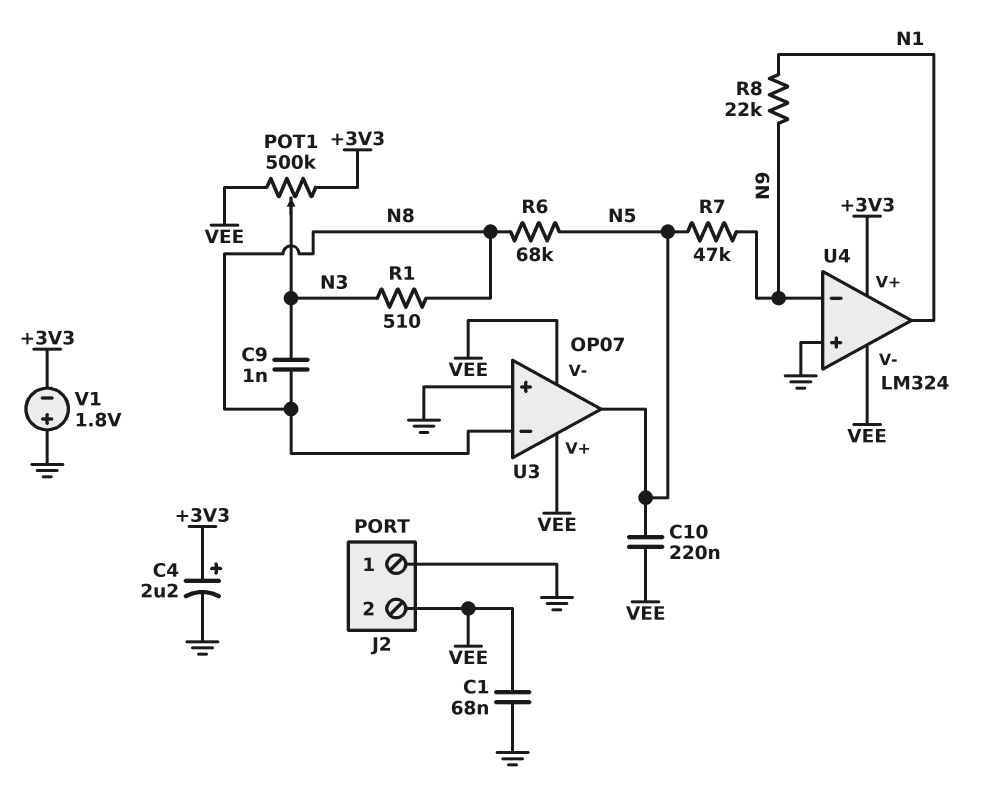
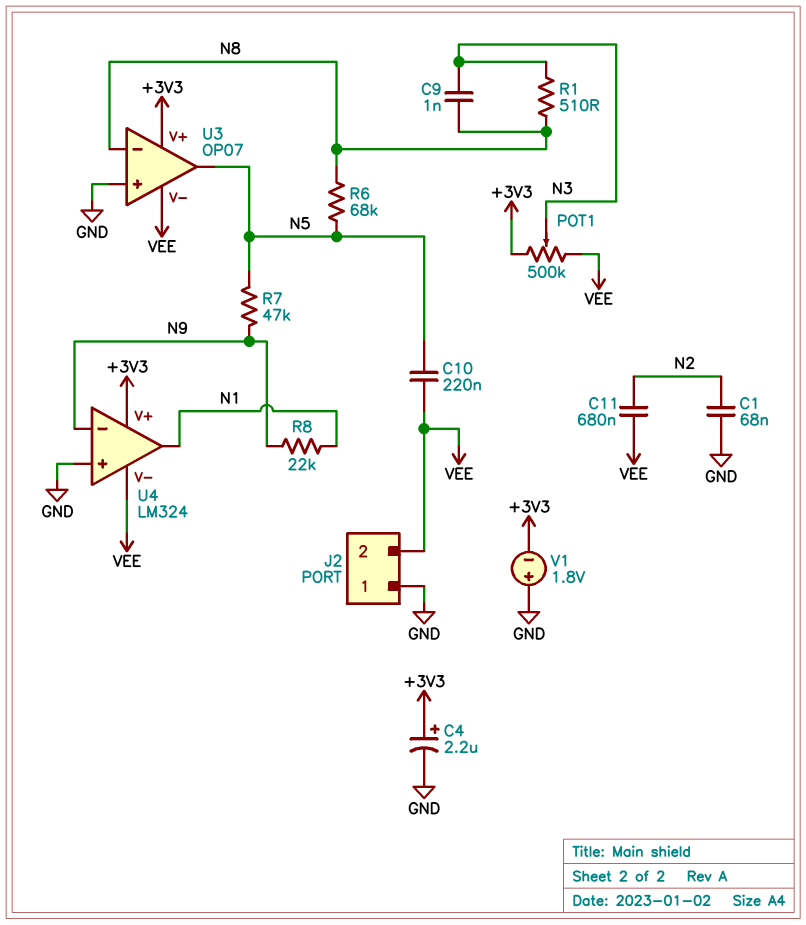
C1: 68nF (GND, VEE) -> 68nF (GND, N2)
C11: none -> 680nF (N2, VEE)
U3 pin V+: VEE -> +3V3

